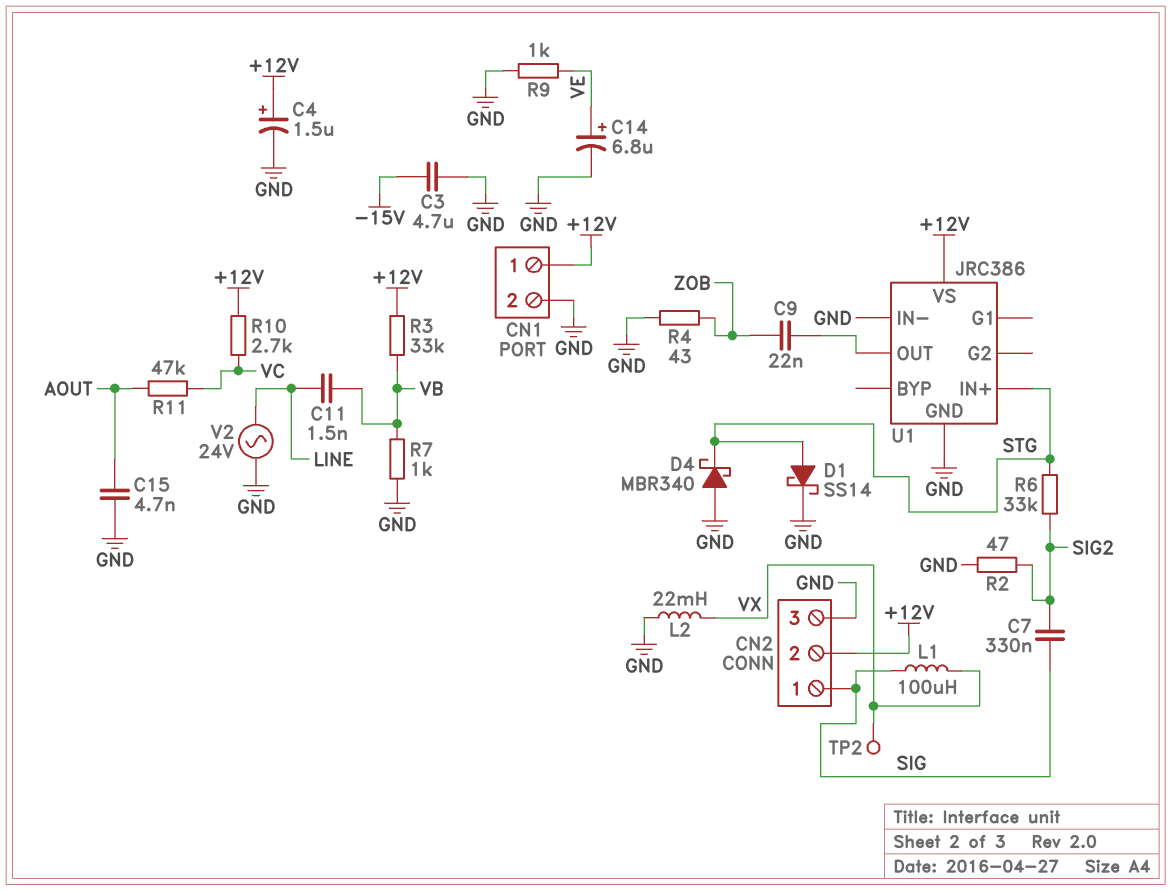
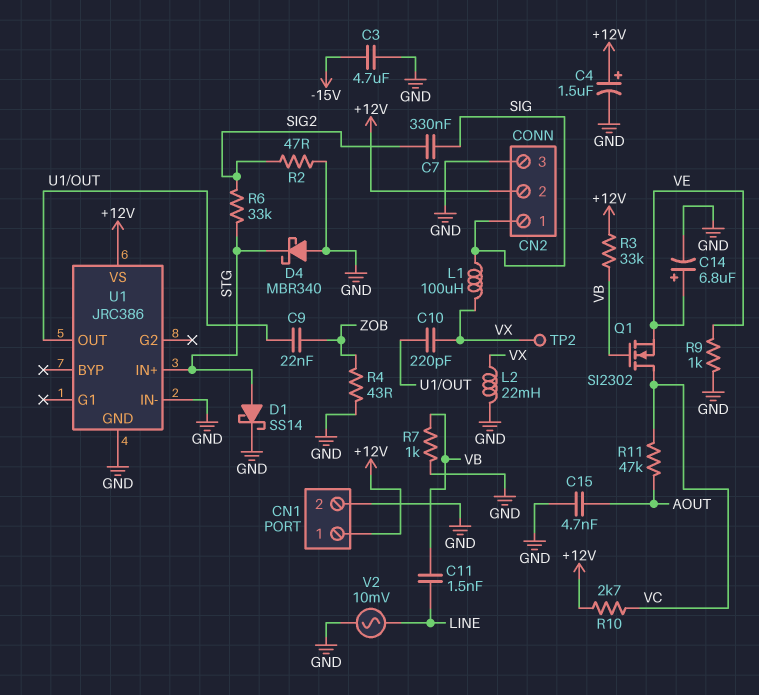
C10: none -> 220pF (U1/OUT, VX)
Q1: none -> NMOS SI2302 (G VB, D VC, S VE)
V2: AC 24V (GND, LINE) -> AC 10mV (GND, LINE)

